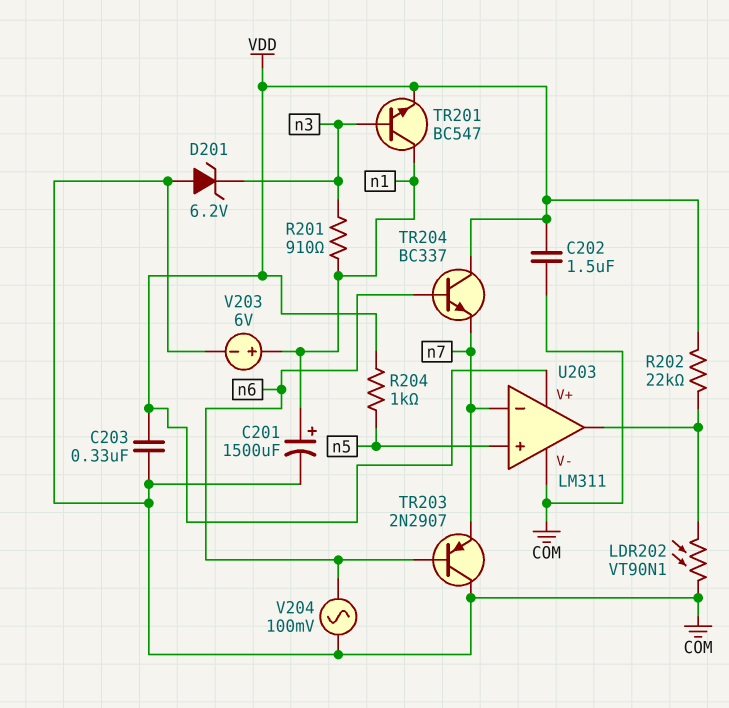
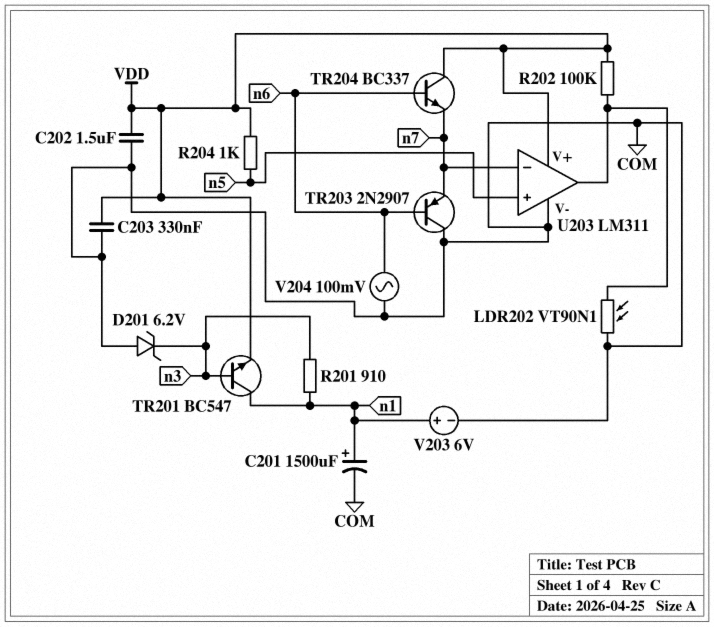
R202: 22k (U203/out, VDD) -> 100k (U203/out, VDD)

